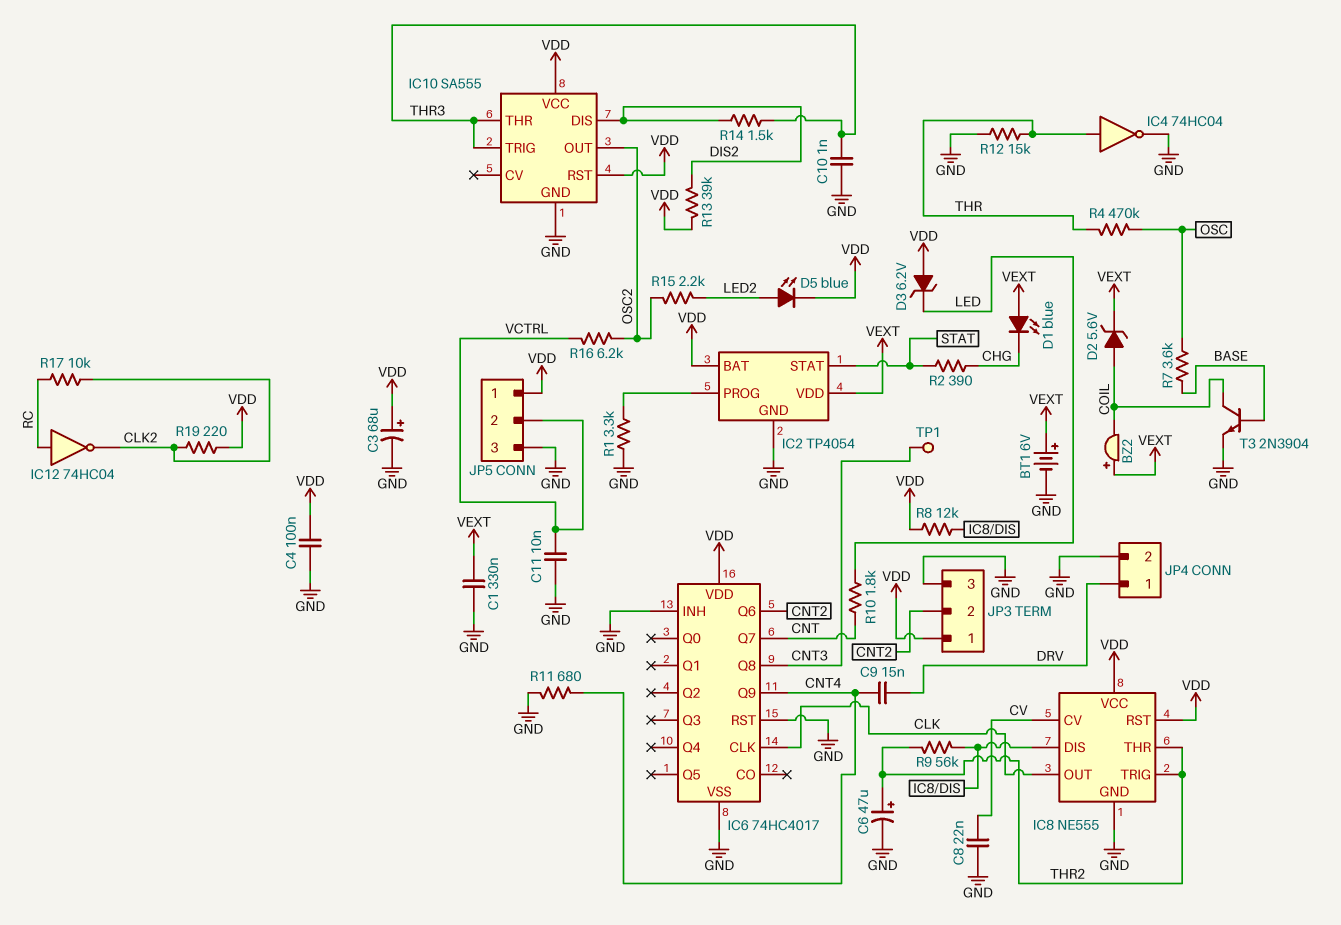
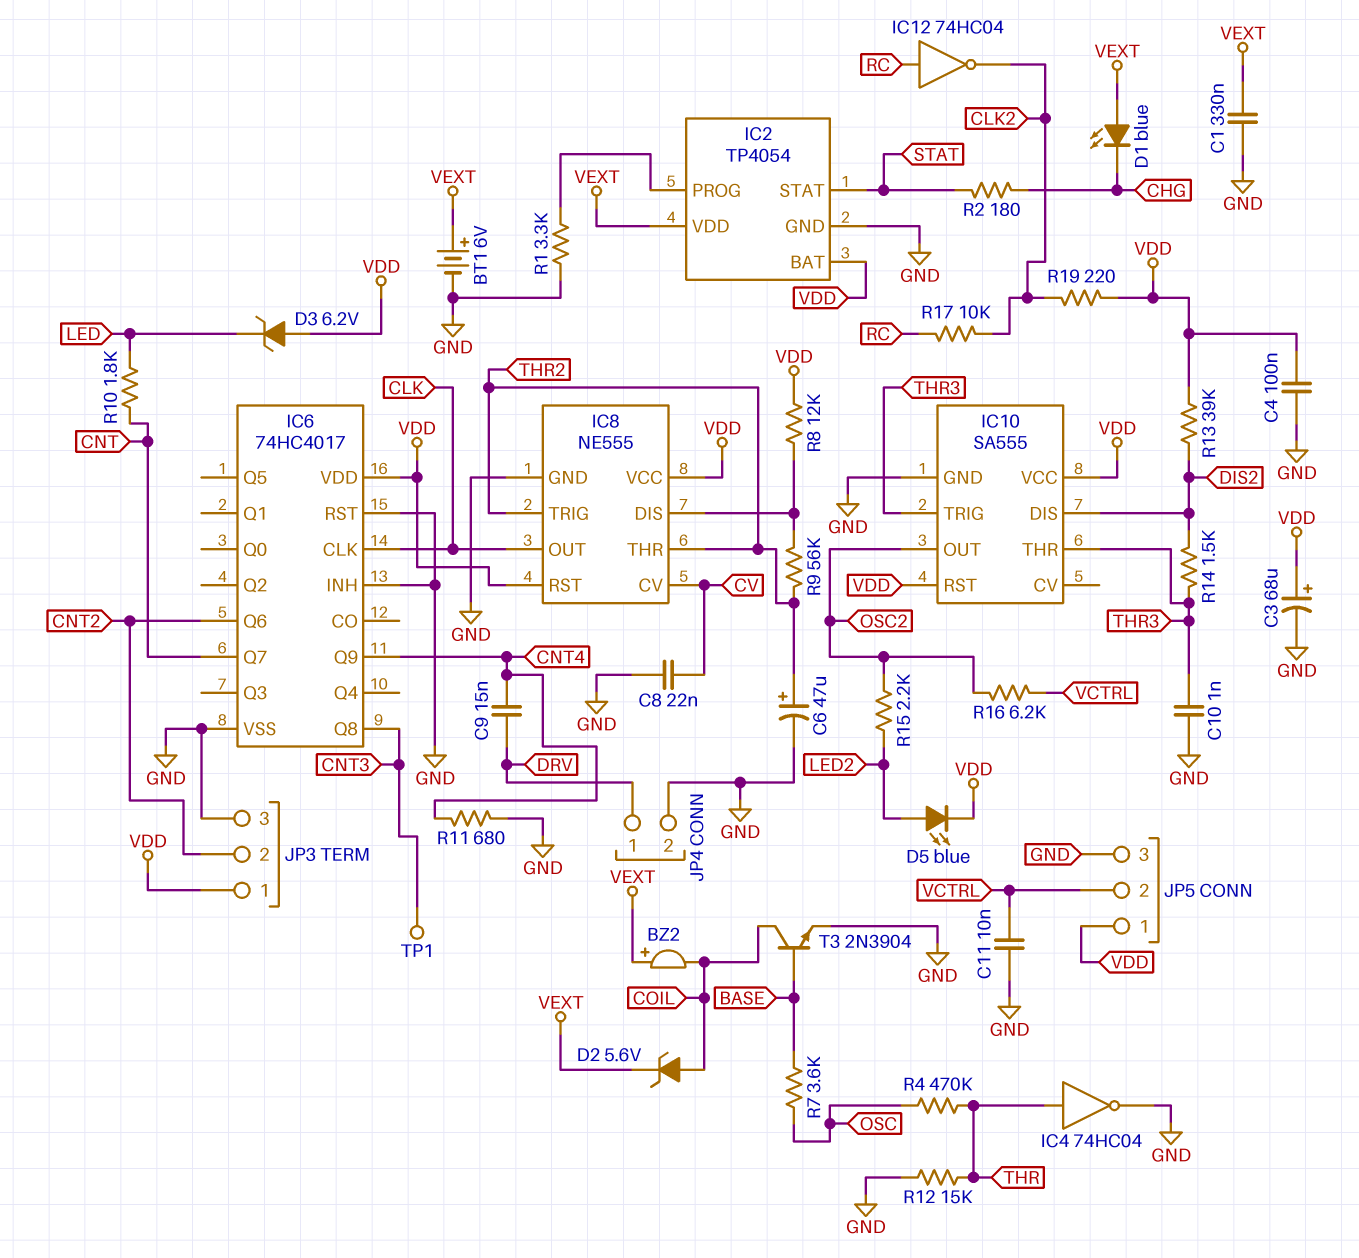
R2: 390 (CHG, STAT) -> 180 (CHG, STAT)

